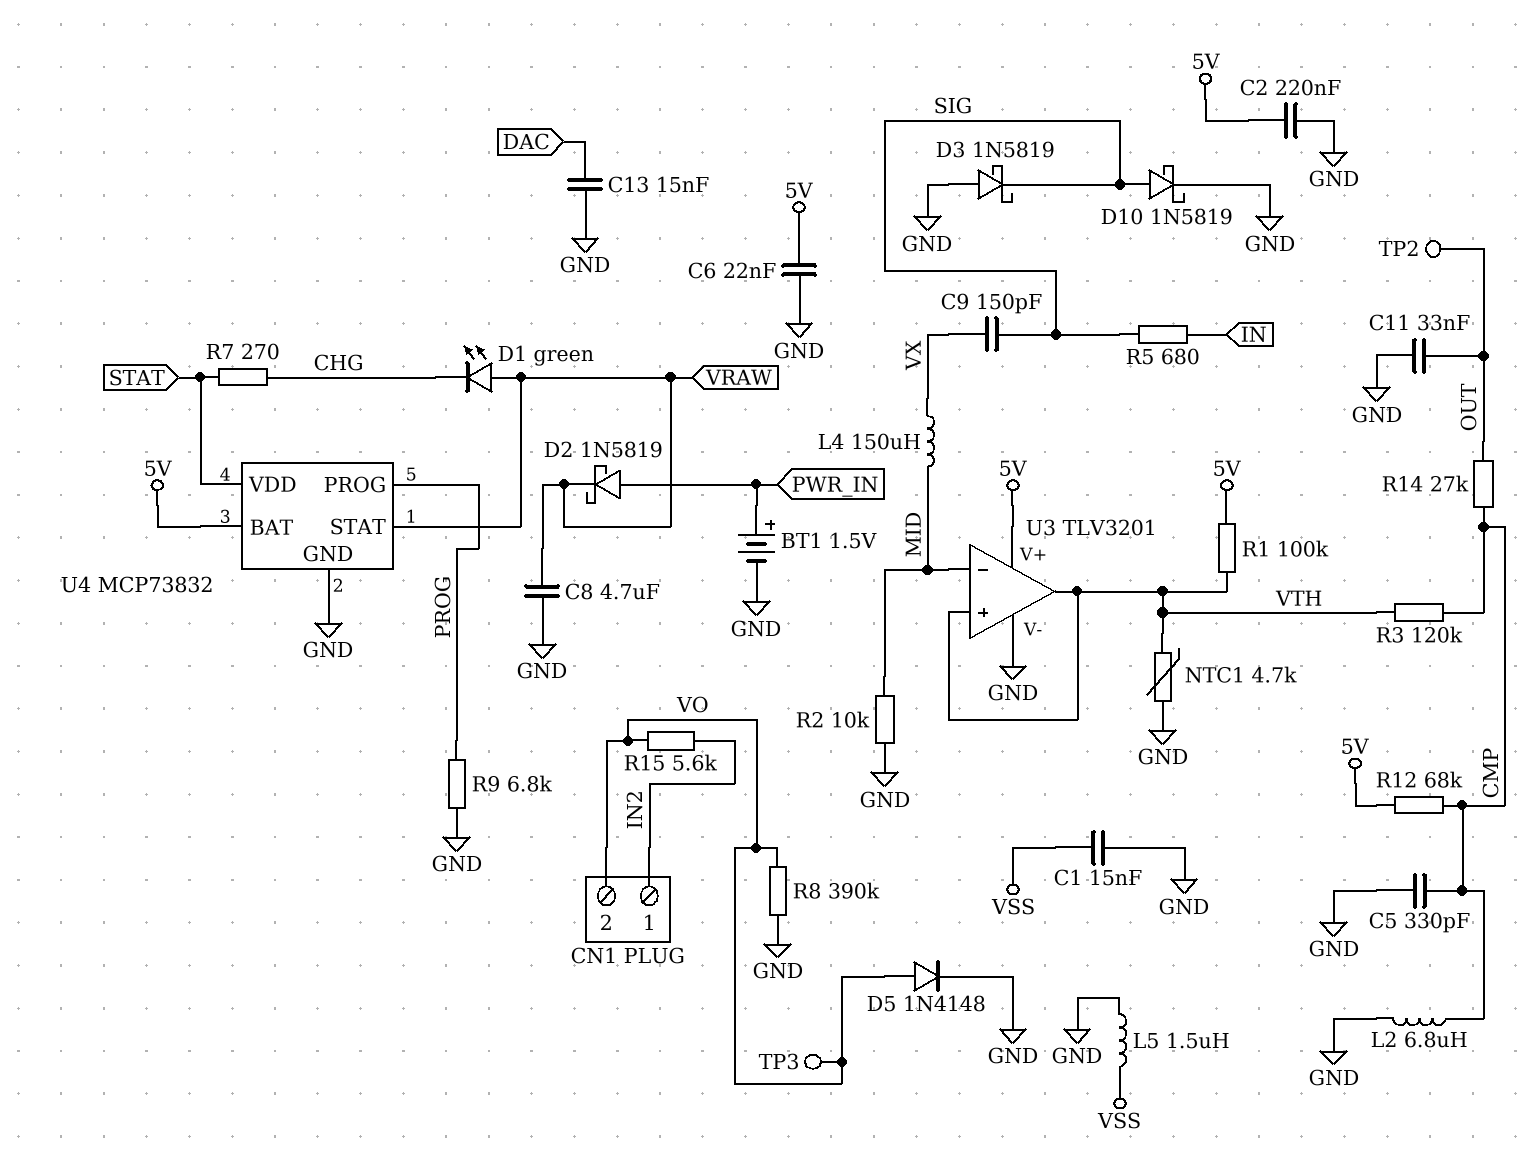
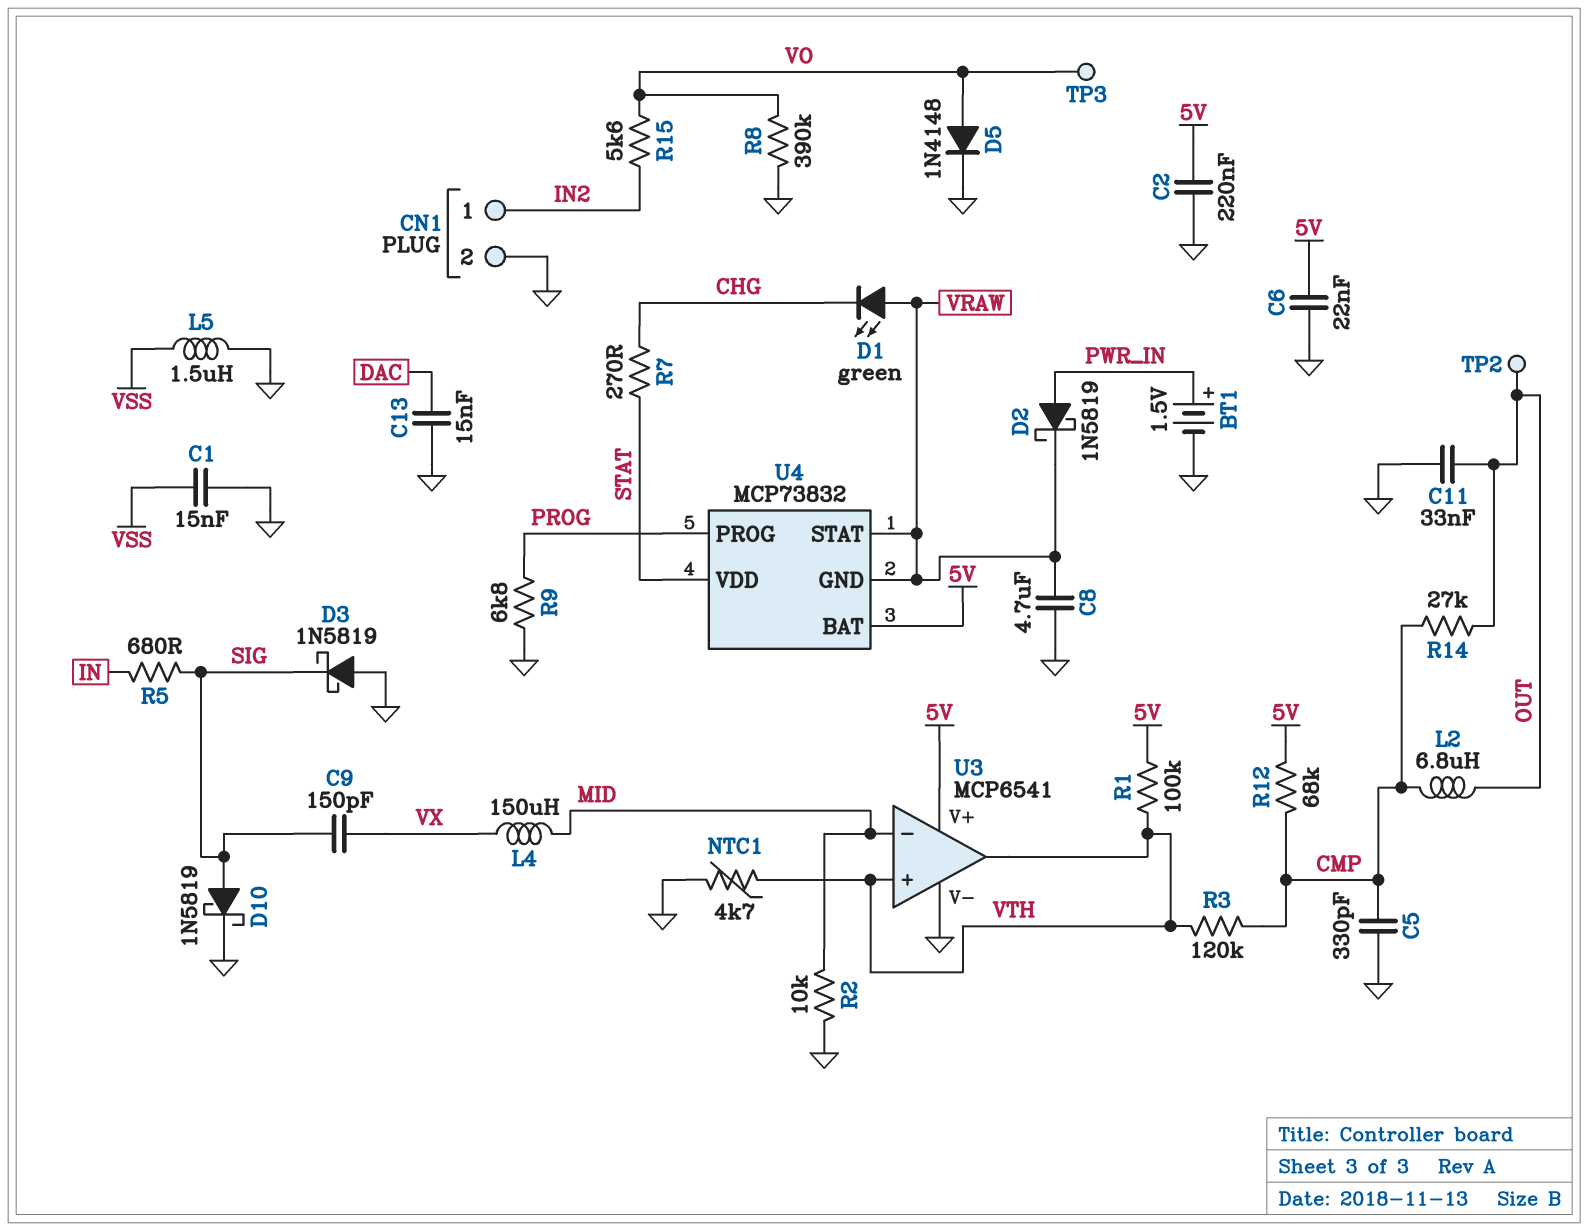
CN1 pin 2: VO -> GND
L2: 6.8uH (CMP, GND) -> 6.8uH (CMP, OUT)
U3: TLV3201 -> MCP6541
U4 pin GND: GND -> VRAW

